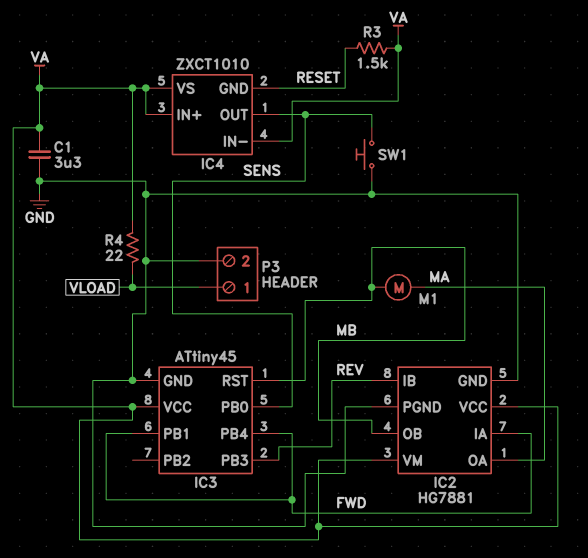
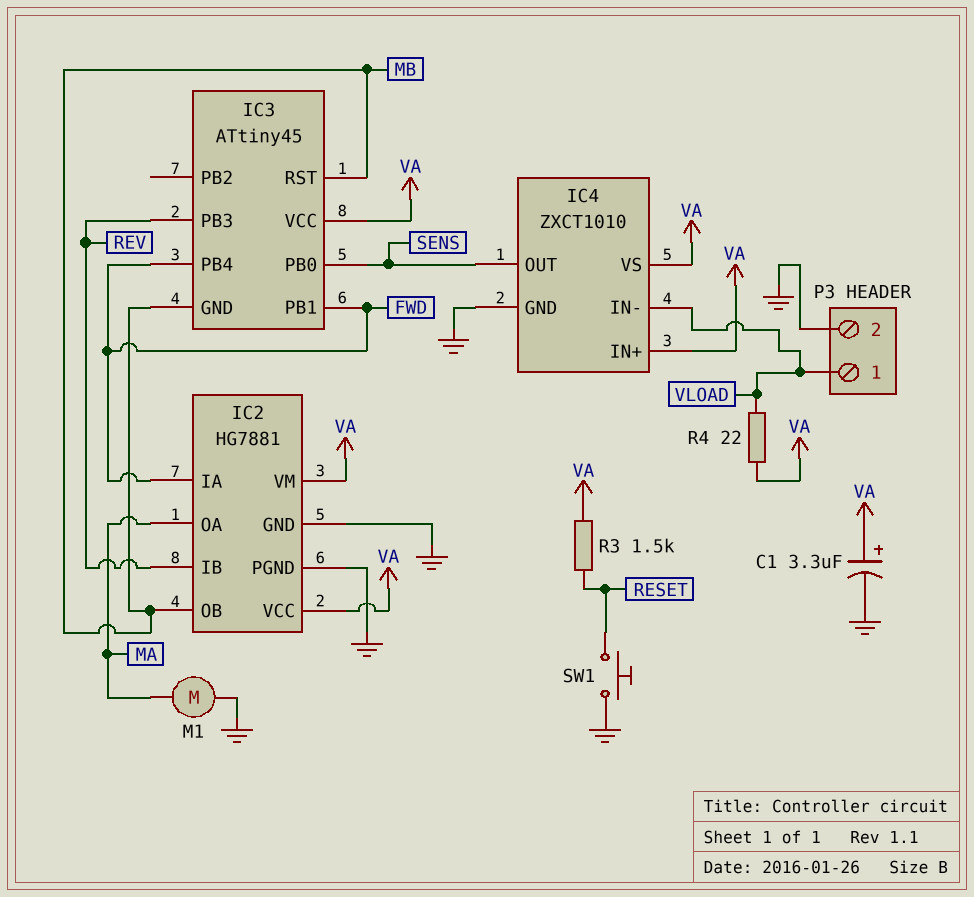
C1: 3.3uF (GND, VA) -> 3.3uF (plus VA, minus GND)
IC3 pin GND: GND -> MB
IC4 pin GND: RESET -> GND
IC4 pin IN-: VA -> VLOAD
M1: motor (MA, MB) -> motor (GND, MA)
SW1: button (GND, SENS) -> button (GND, RESET)

